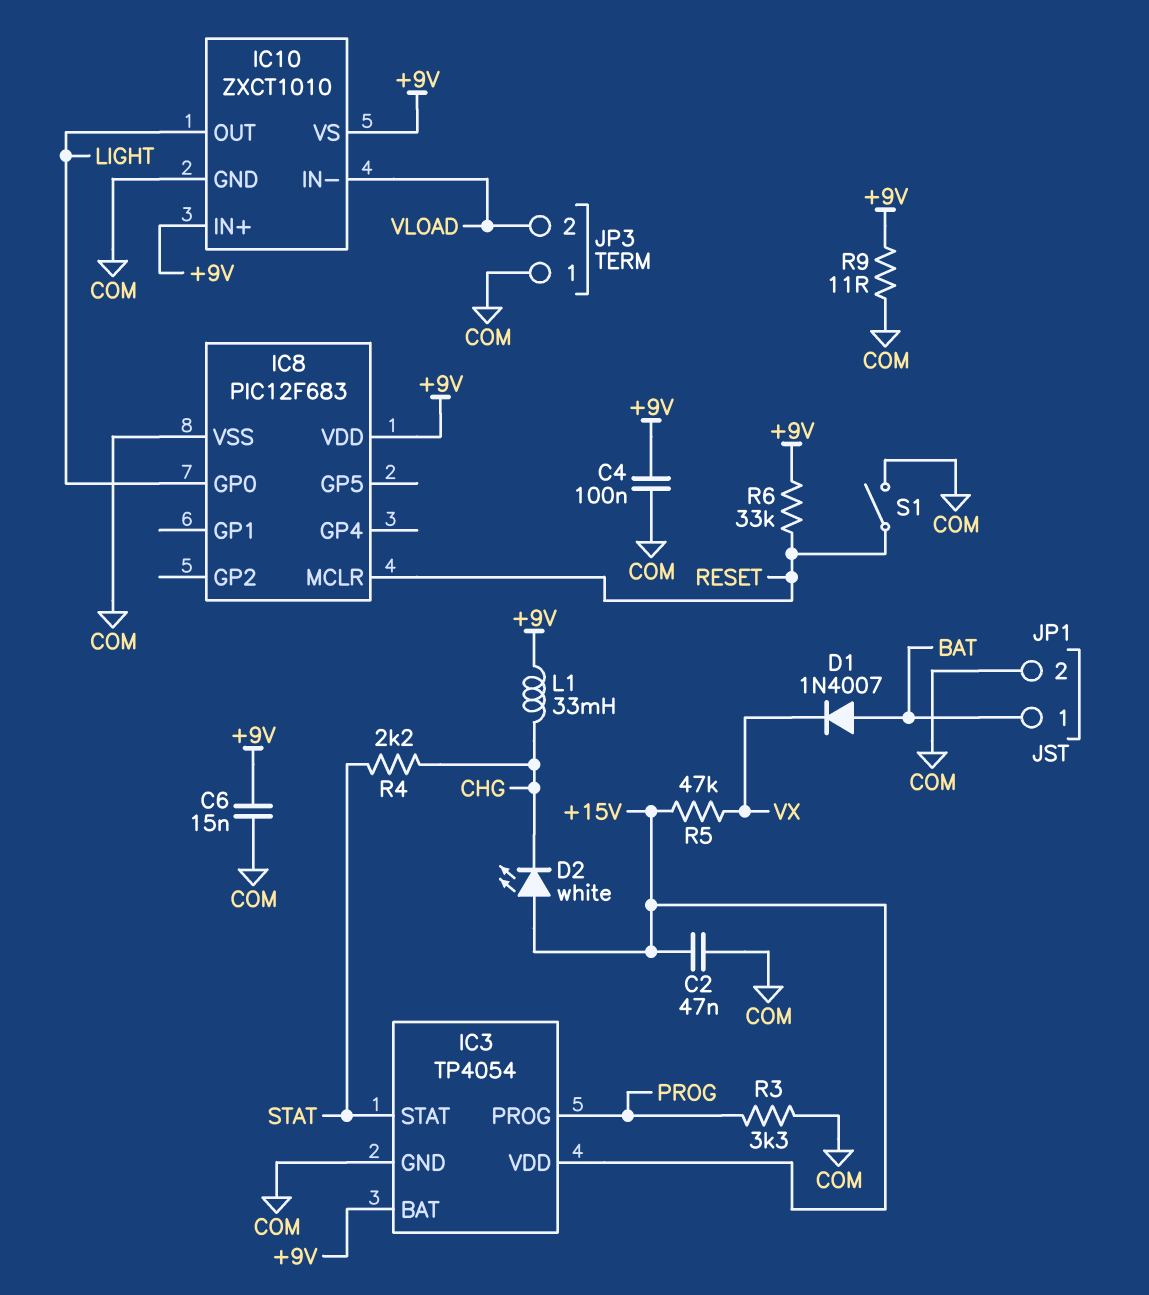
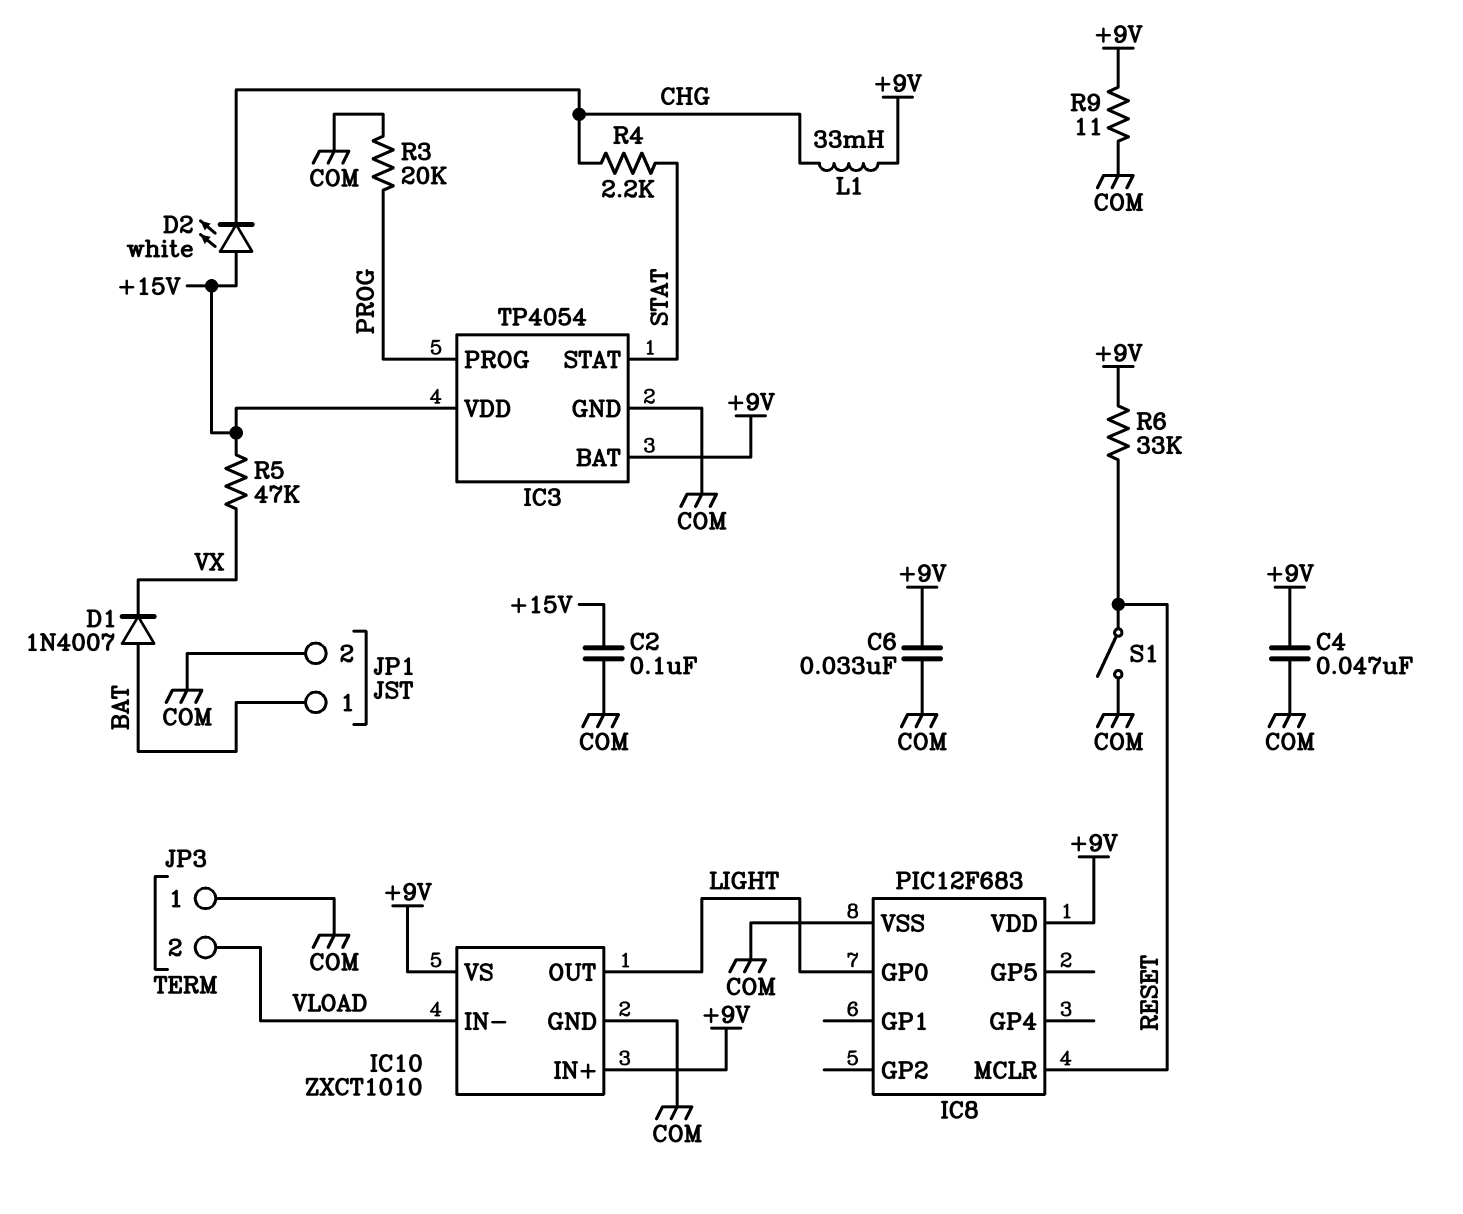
C2: 47nF (+15V, COM) -> 100nF (+15V, COM)
C4: 100nF (+9V, COM) -> 47nF (+9V, COM)
C6: 15nF (+9V, COM) -> 33nF (+9V, COM)
R3: 3.3k (COM, PROG) -> 20k (COM, PROG)

